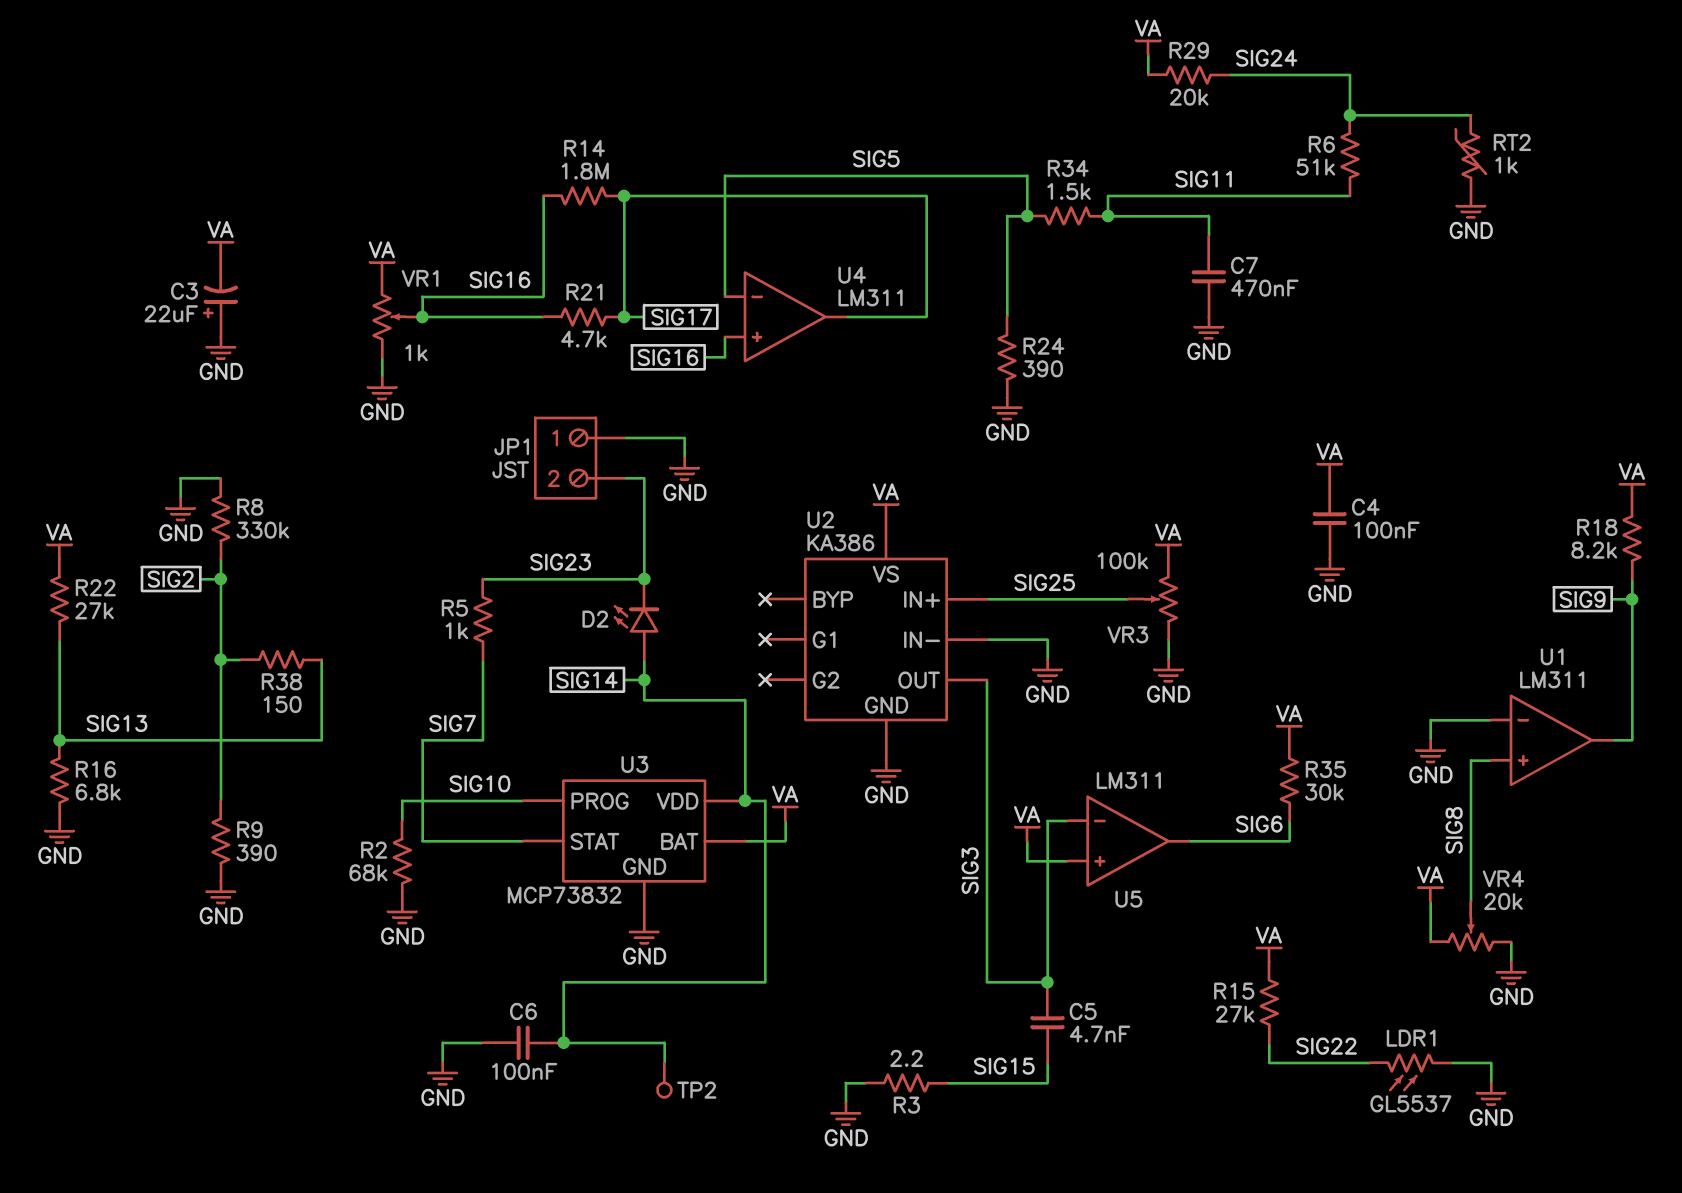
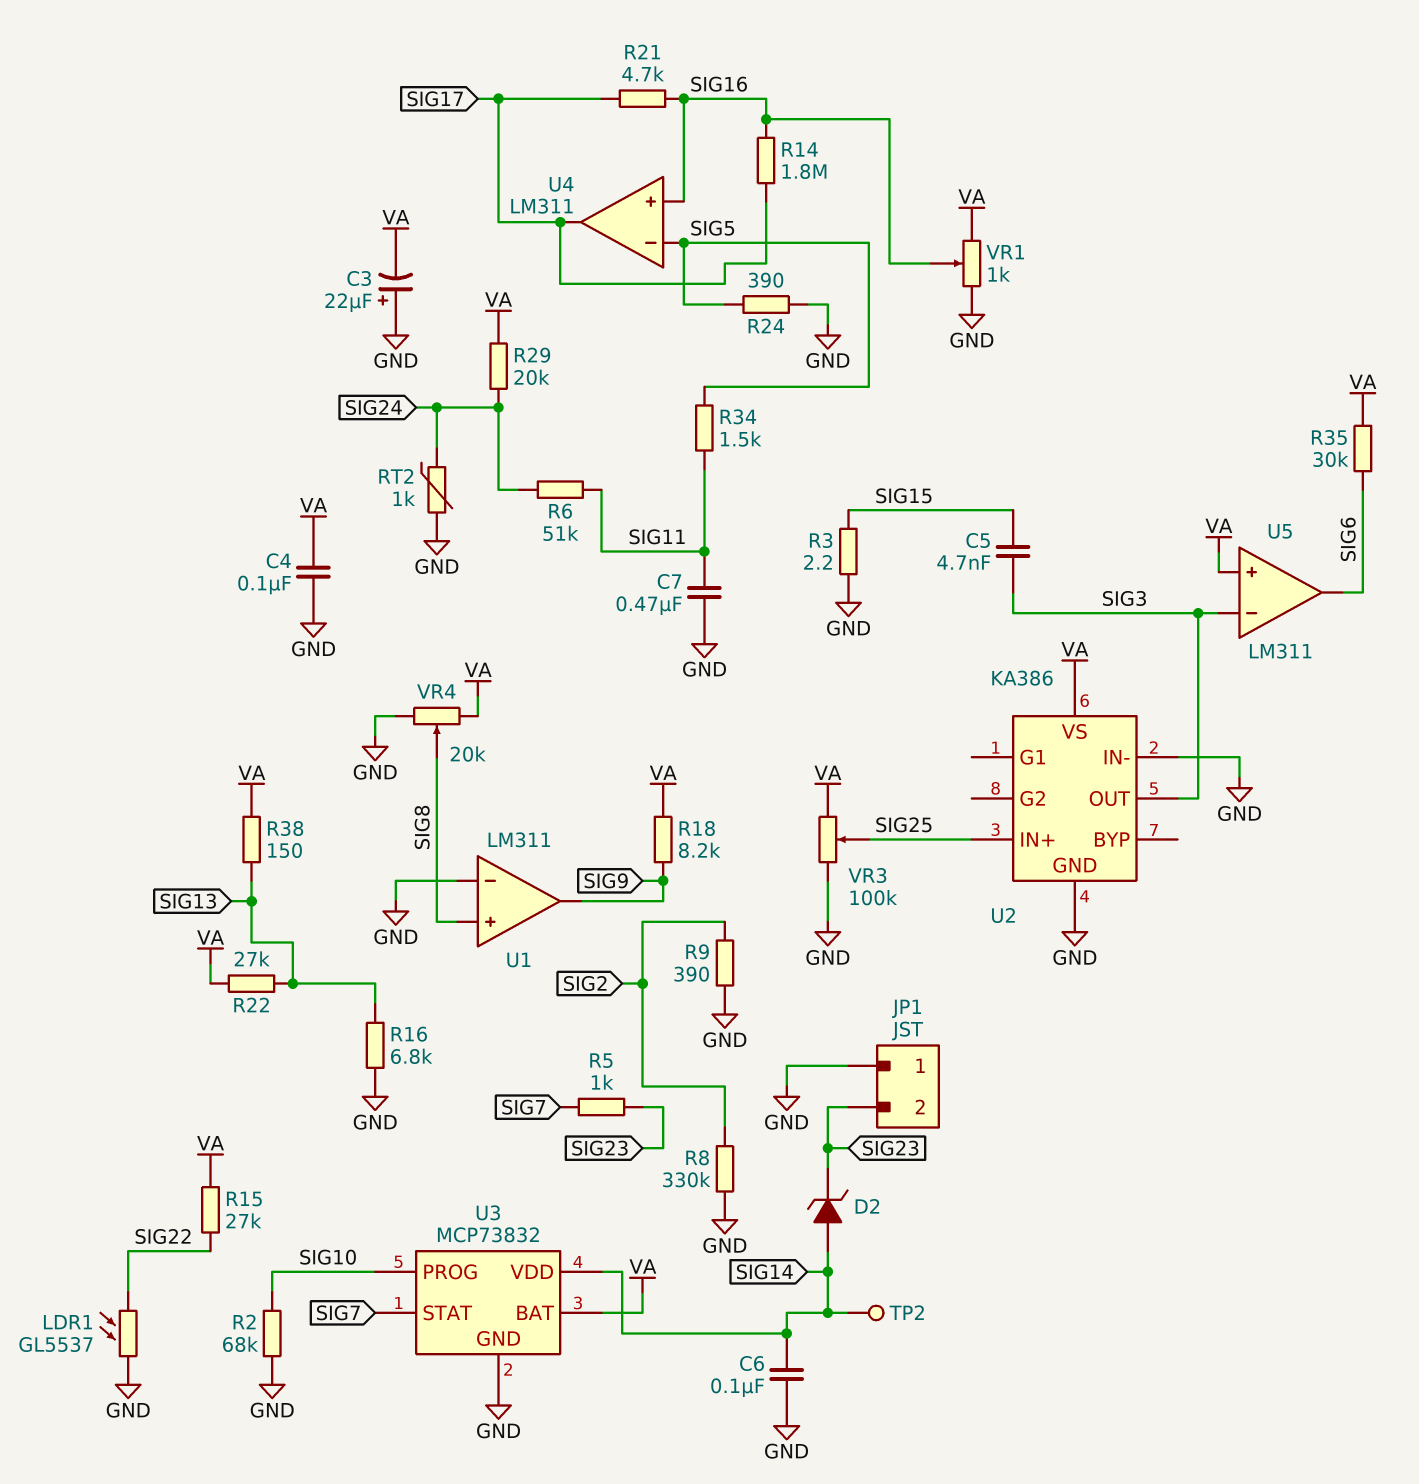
D2: LED (A SIG14, K SIG23) -> zener (A SIG14, K SIG23)
R38: 150 (SIG2, SIG13) -> 150 (SIG13, VA)

